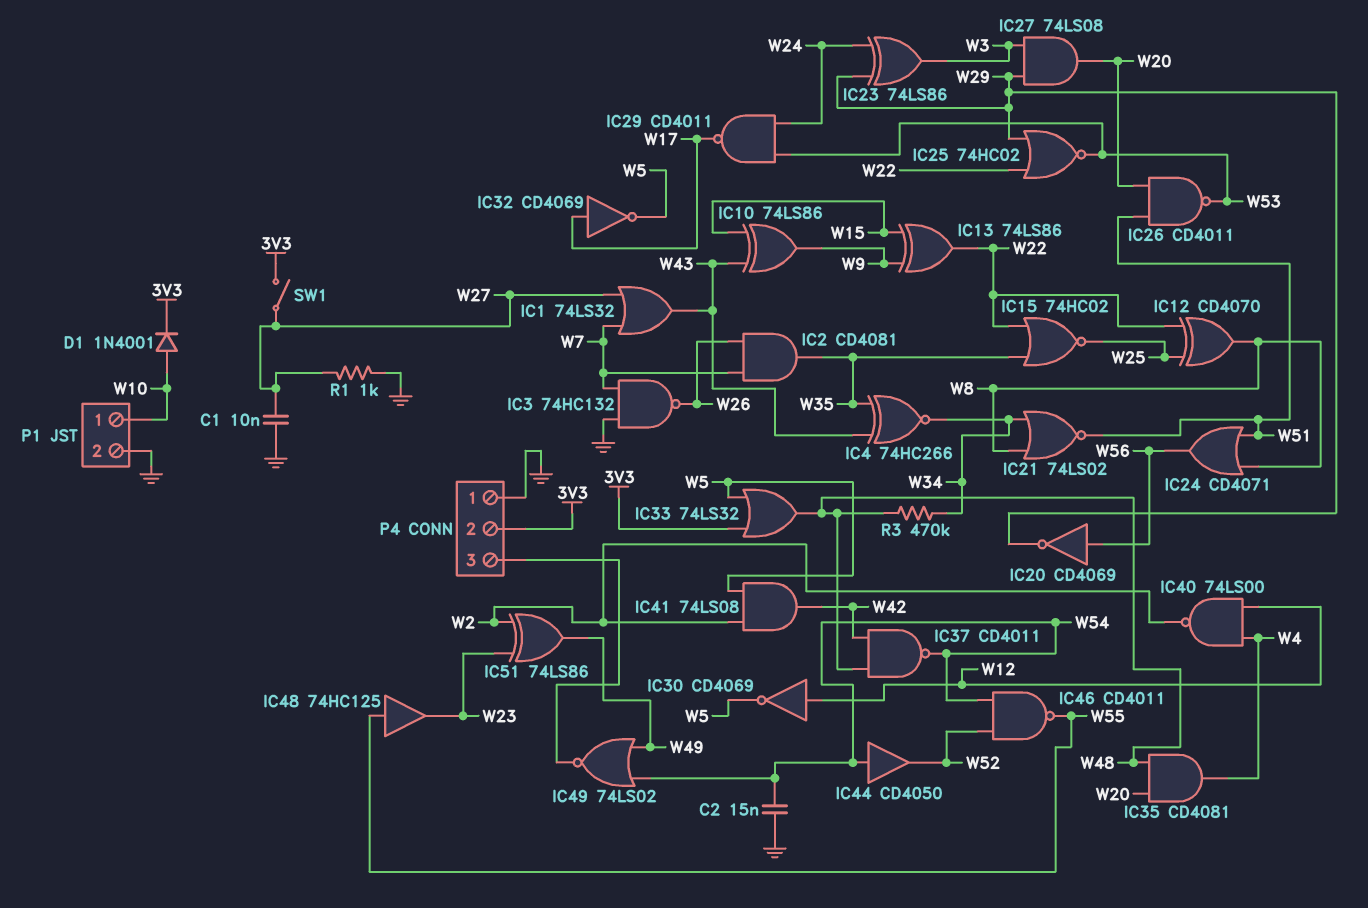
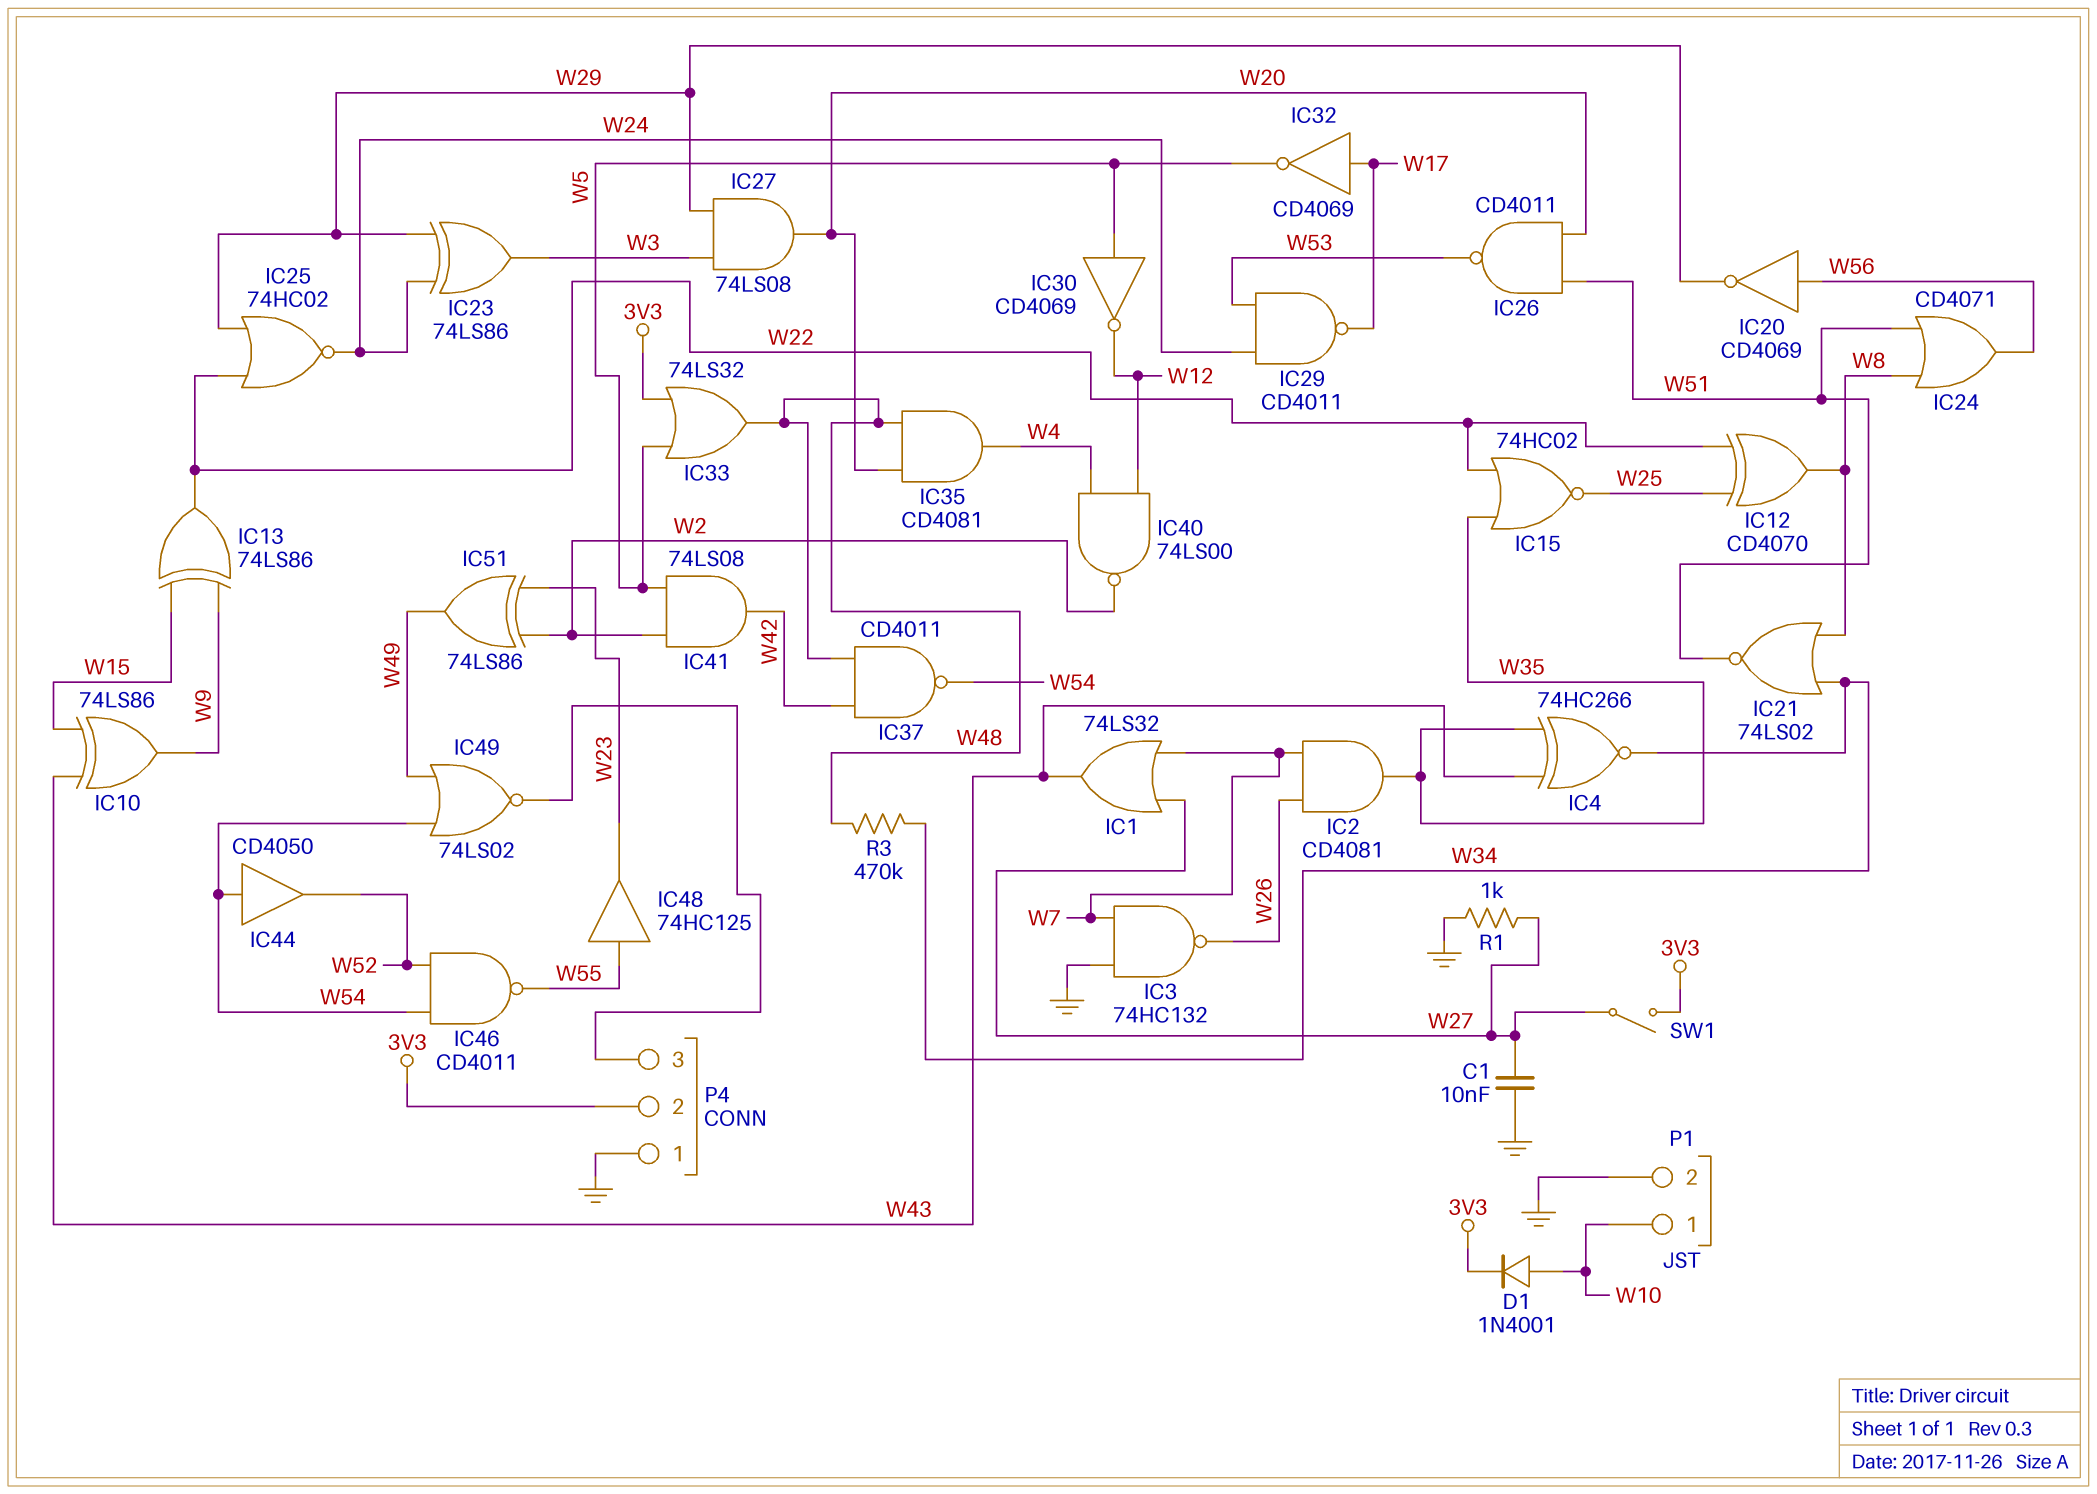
C2: 15nF (GND, W54) -> none
IC25: NOR 74HC02 (in W22, in W29, out W53) -> NOR 74HC02 (in W22, in W29, out W24)
IC30: NOT CD4069 (in W12, out W5) -> NOT CD4069 (in W5, out W12)

